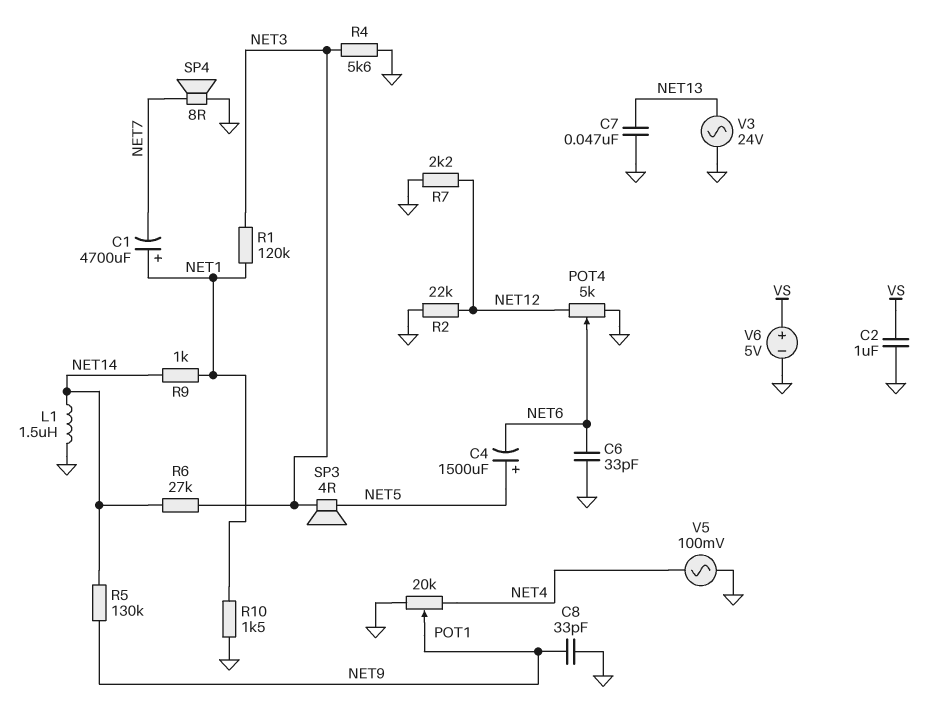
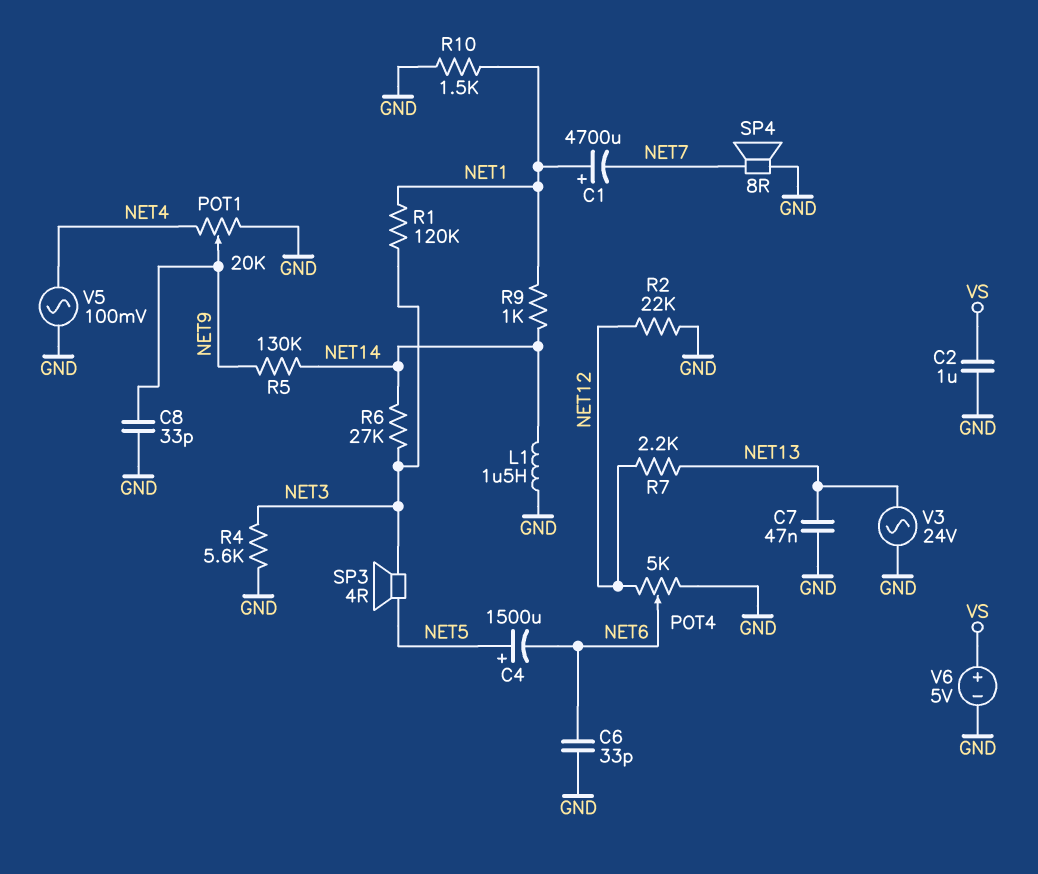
R7: 2.2k (GND, NET12) -> 2.2k (NET12, NET13)

